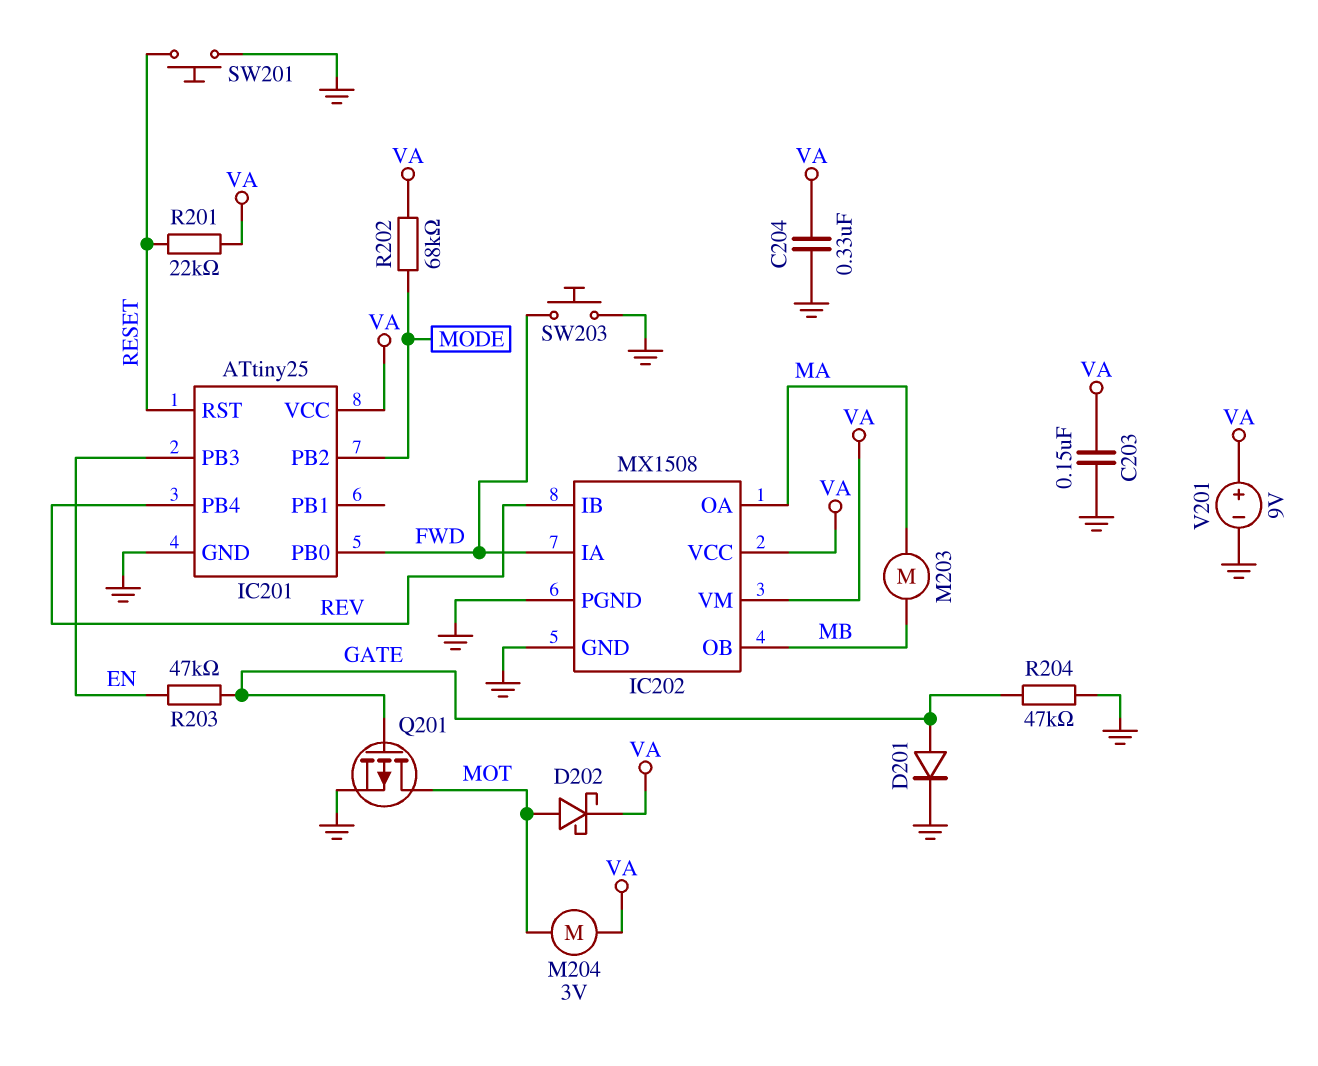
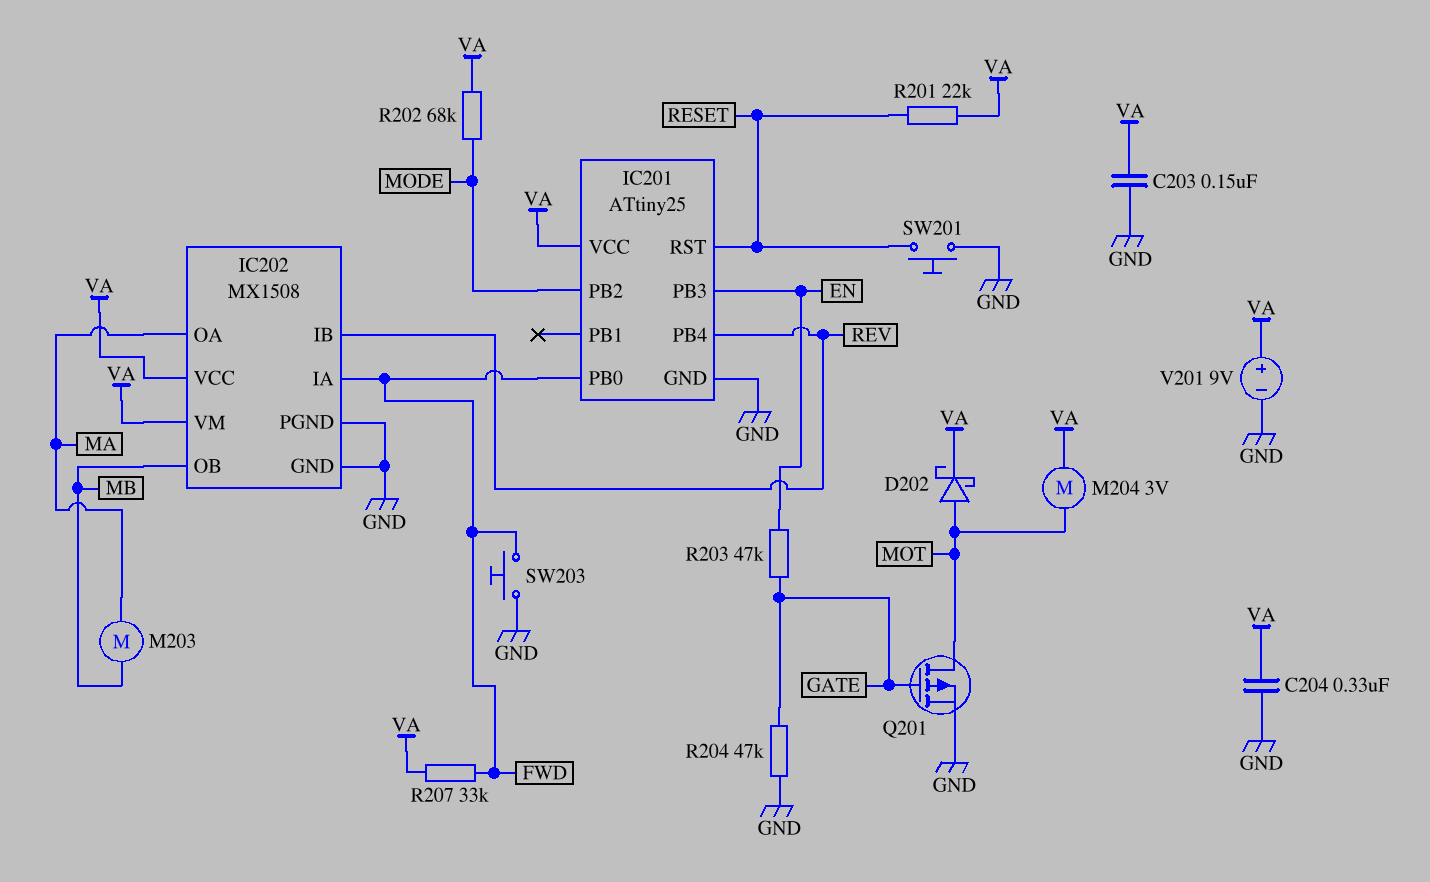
D201: diode (A GATE, K GND) -> none
R207: none -> 33k (FWD, VA)

